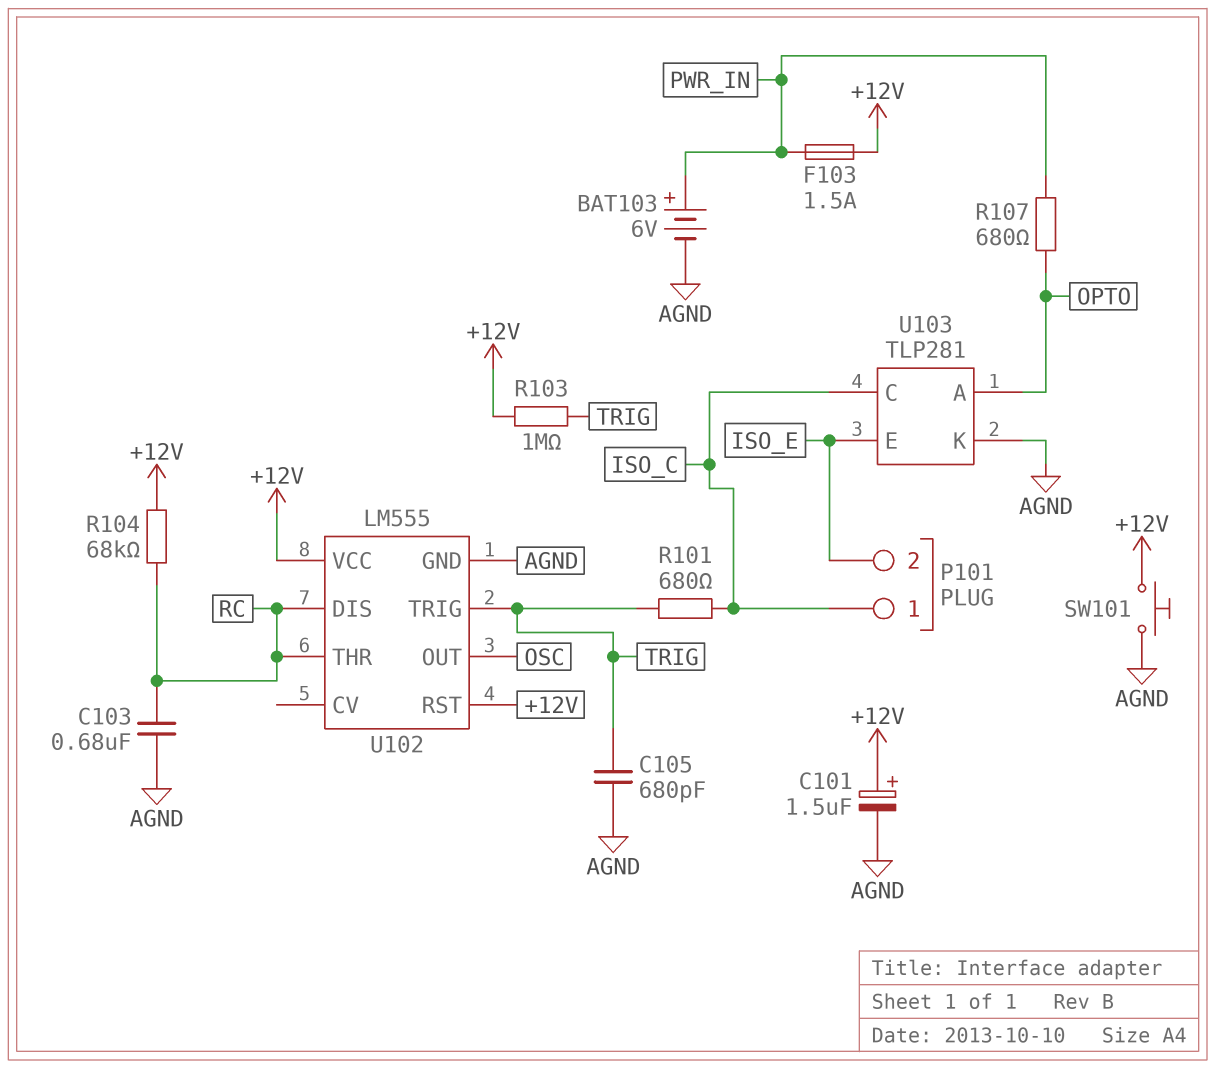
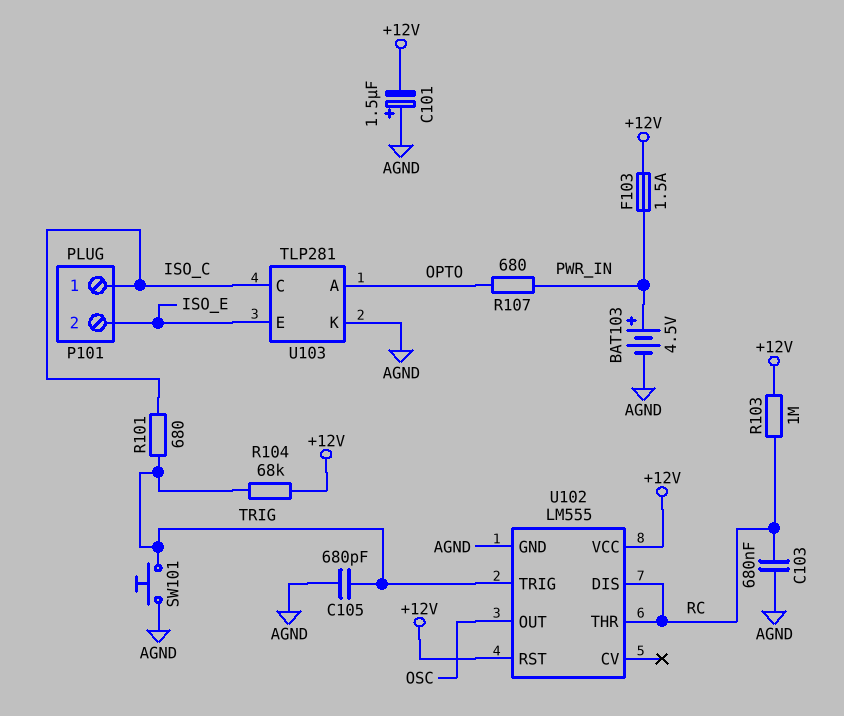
BAT103: 6V (plus PWR_IN, minus AGND) -> 4.5V (plus PWR_IN, minus AGND)
C101: 1.5uF (plus +12V, minus AGND) -> 1.5uF (plus AGND, minus +12V)
R103: 1M (+12V, TRIG) -> 1M (+12V, RC)
R104: 68k (+12V, RC) -> 68k (+12V, TRIG)
SW101: button (+12V, AGND) -> button (AGND, TRIG)

